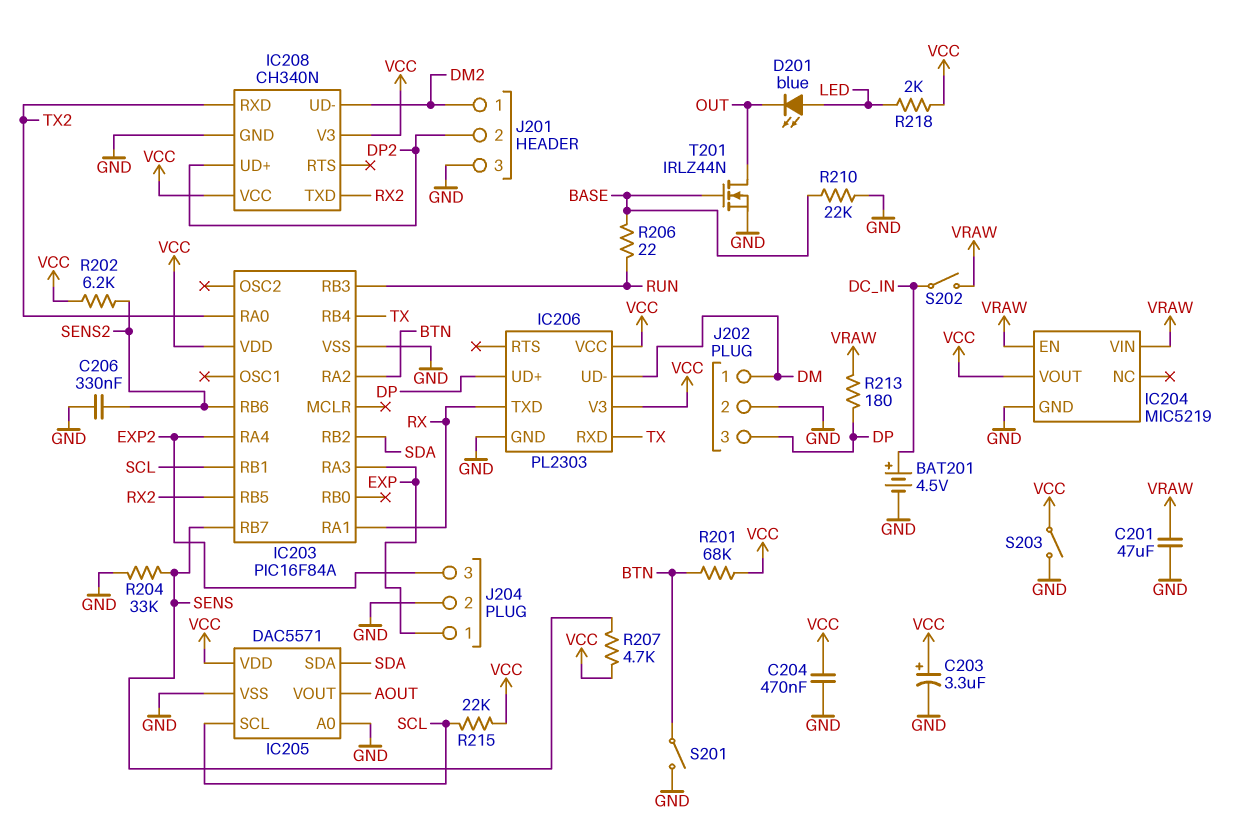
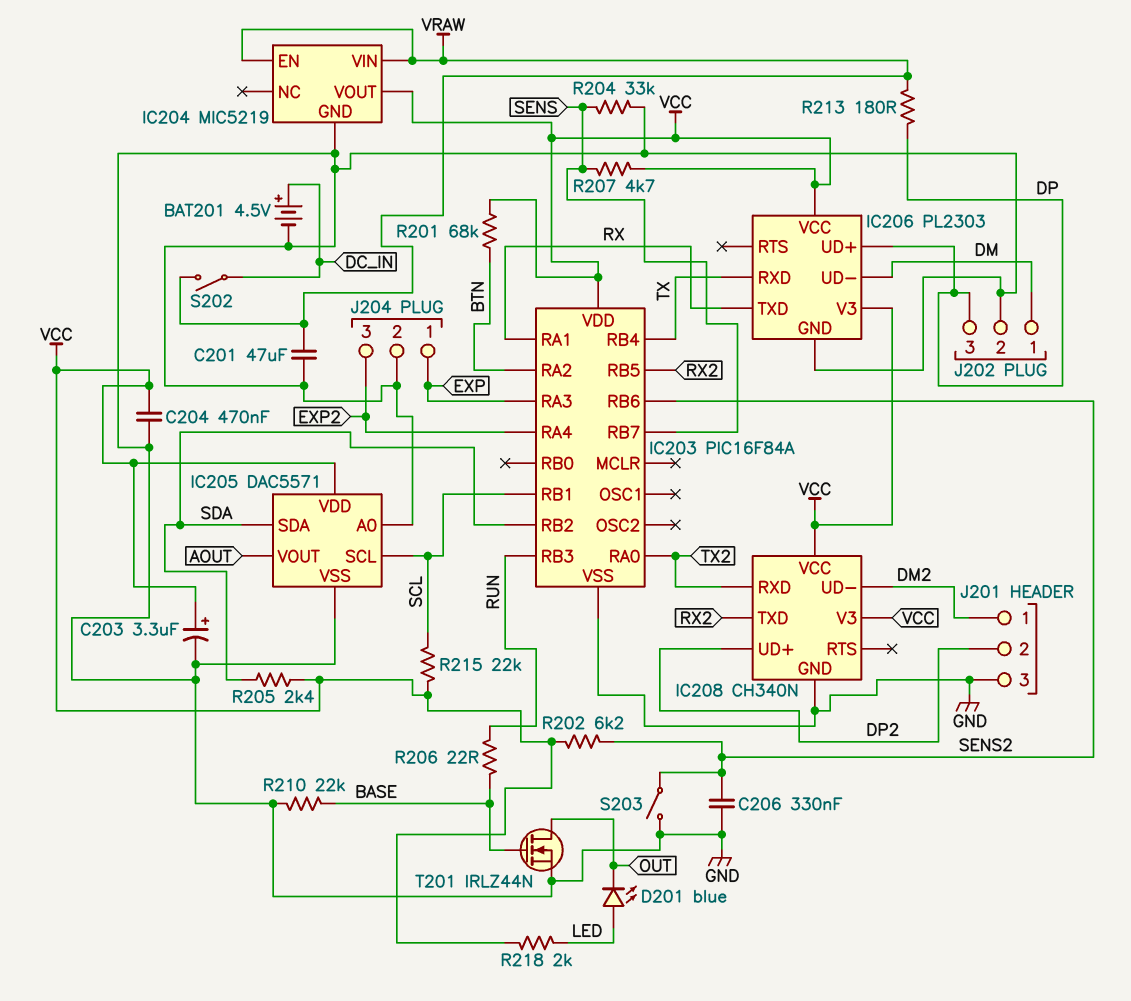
R205: none -> 2.4k (SDA, VCC)
S201: switch (BTN, GND) -> none
S203: switch (GND, VCC) -> switch (GND, SENS2)

